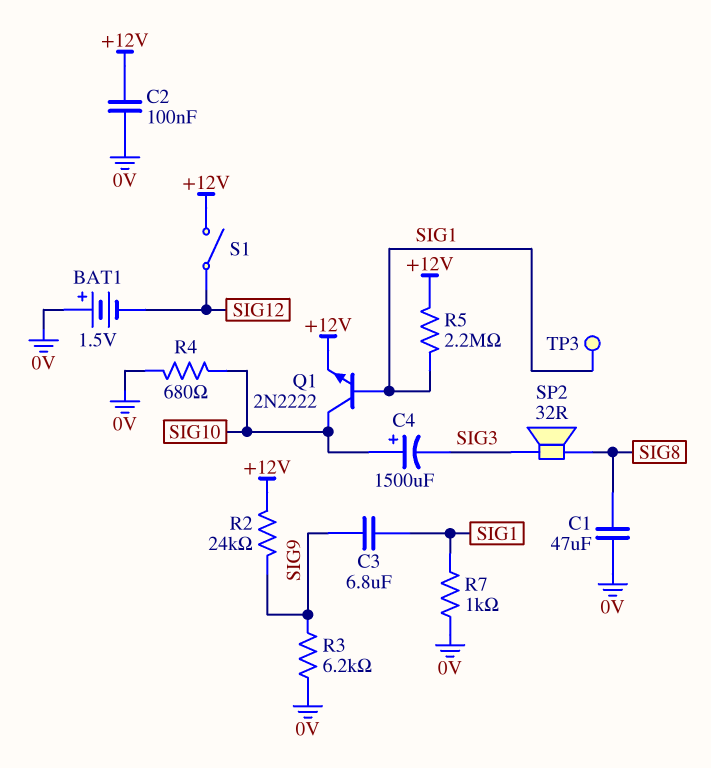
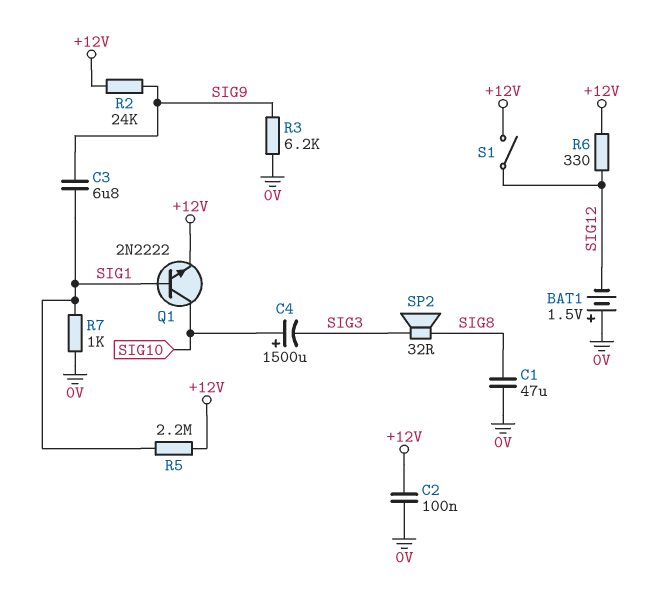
R4: 680 (0V, SIG10) -> none
R6: none -> 330 (+12V, SIG12)
TP3: test point (SIG1) -> none

